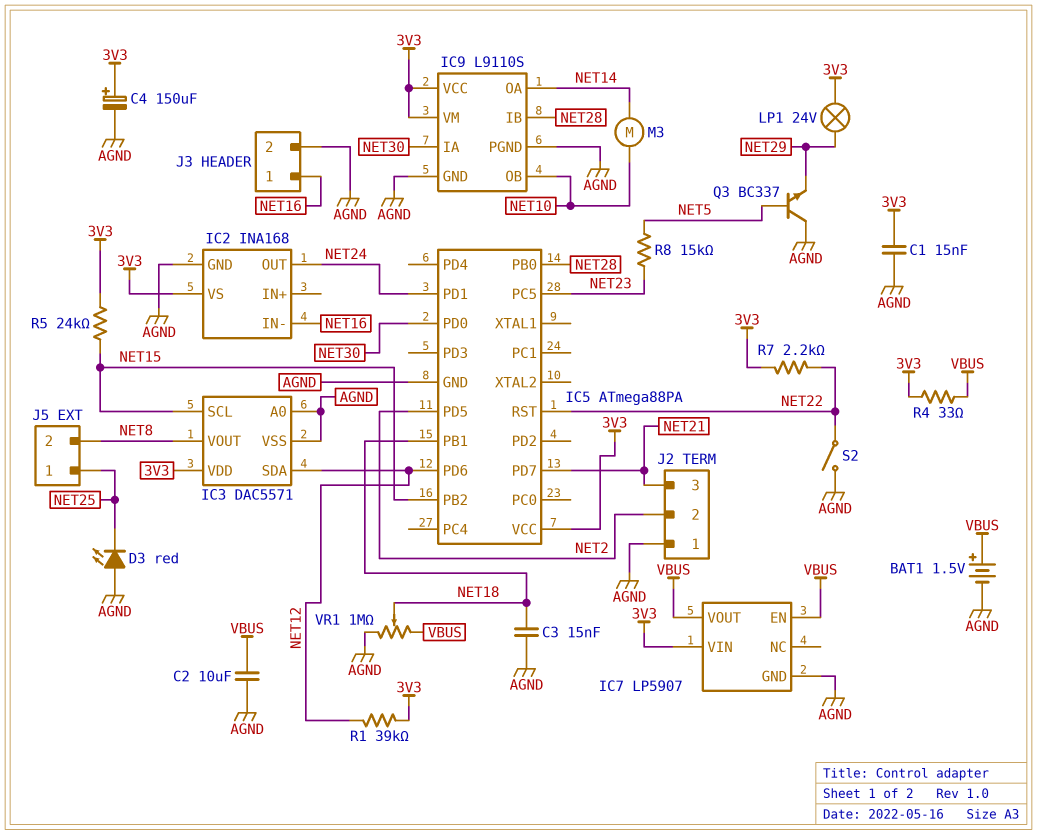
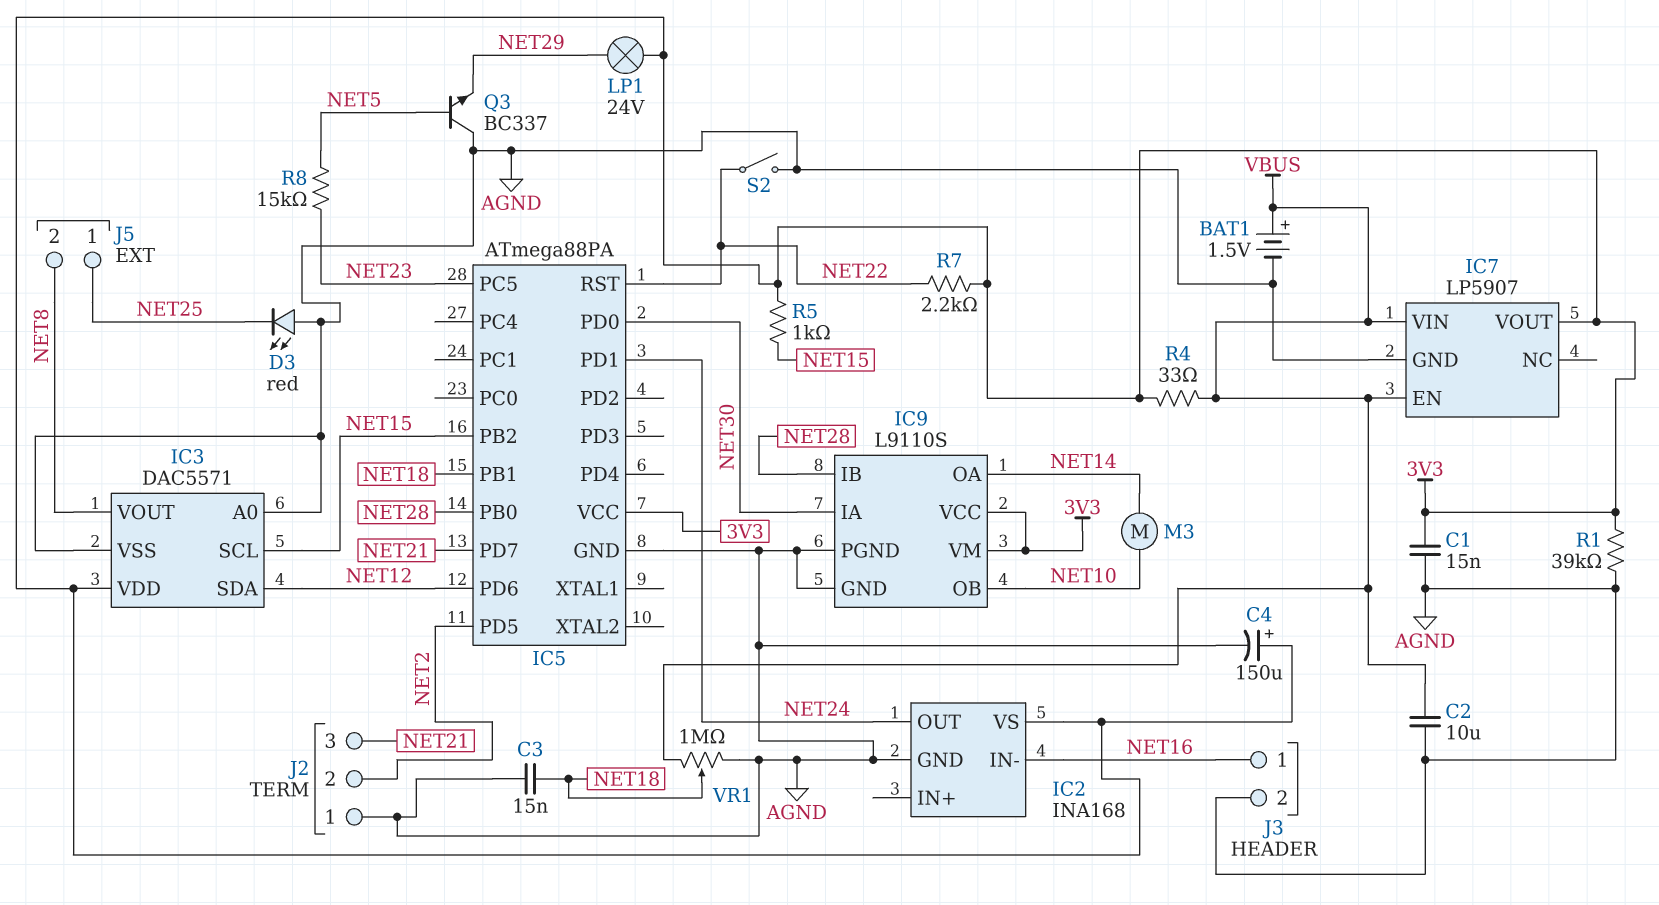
IC7 pin VIN: 3V3 -> VBUS
IC7 pin VOUT: VBUS -> 3V3
R1: 39k (3V3, NET12) -> 39k (3V3, AGND)
R5: 24k (3V3, NET15) -> 1k (3V3, NET15)

